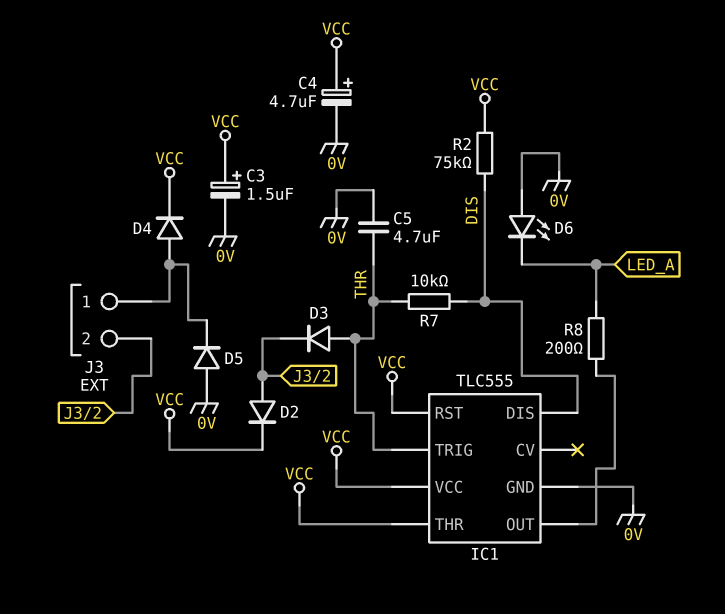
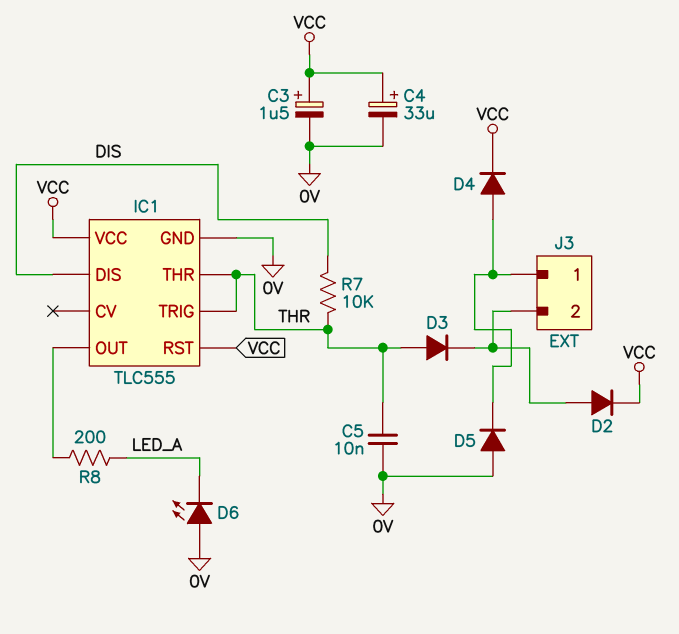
C4: 4.7uF (plus VCC, minus 0V) -> 33uF (plus VCC, minus 0V)
C5: 4.7uF (0V, THR) -> 10nF (0V, THR)
IC1 pin THR: VCC -> THR
R2: 75k (DIS, VCC) -> none

